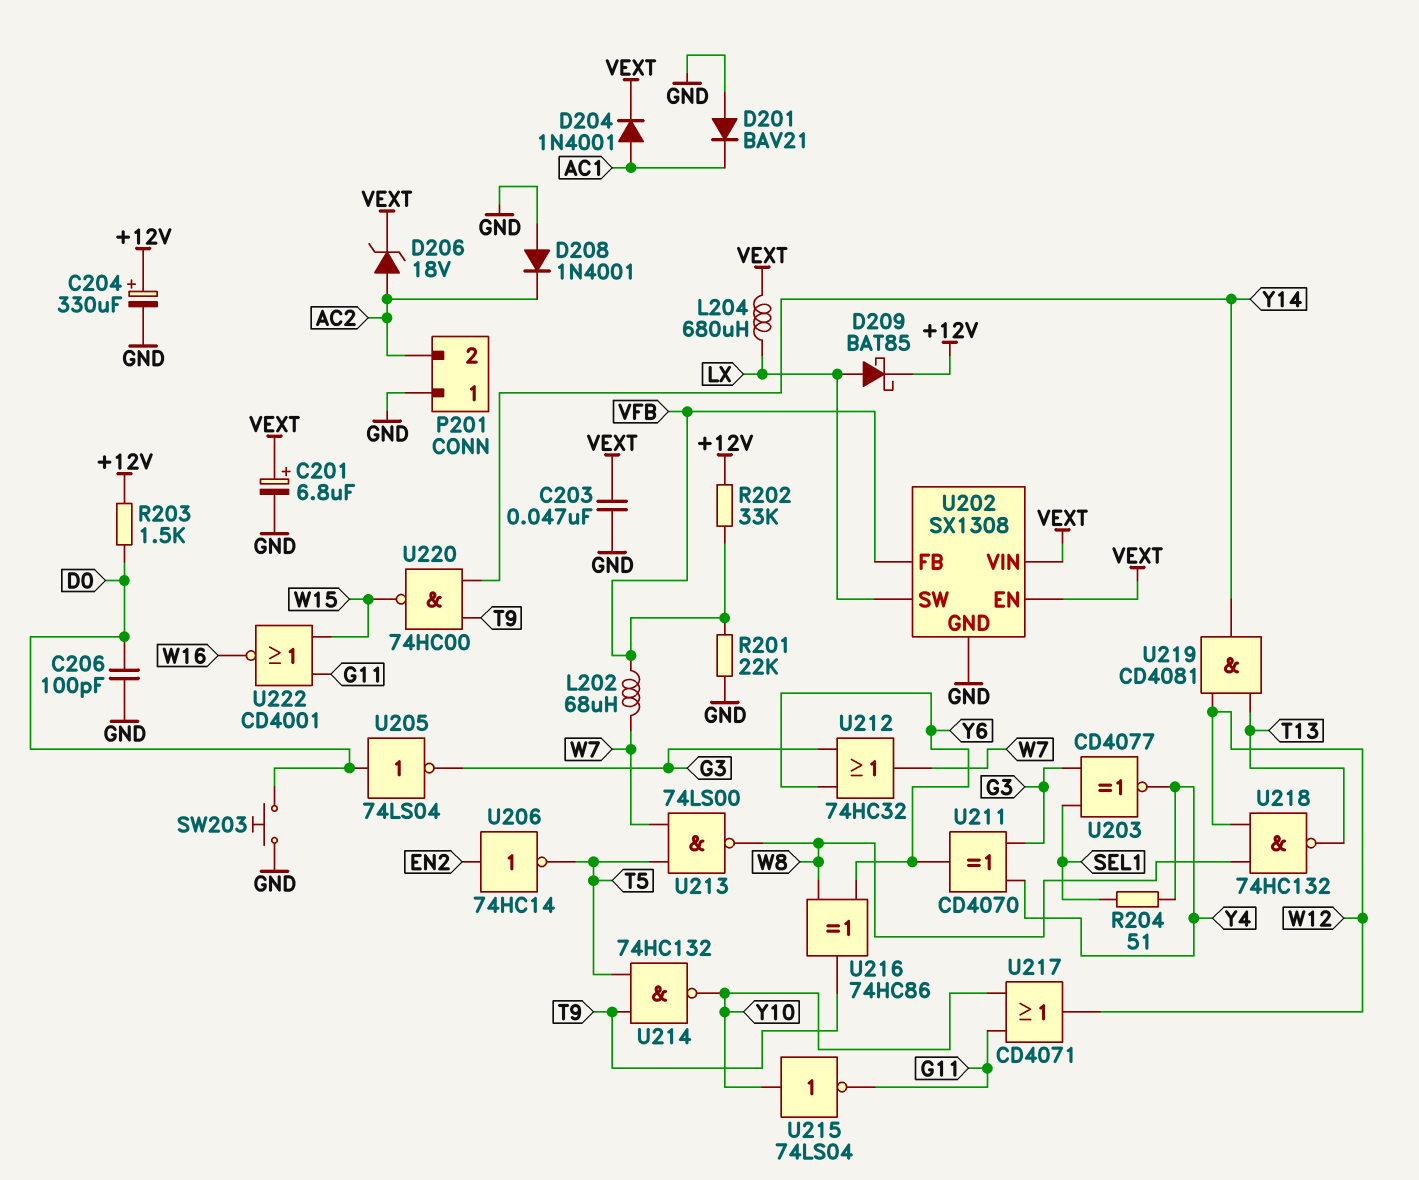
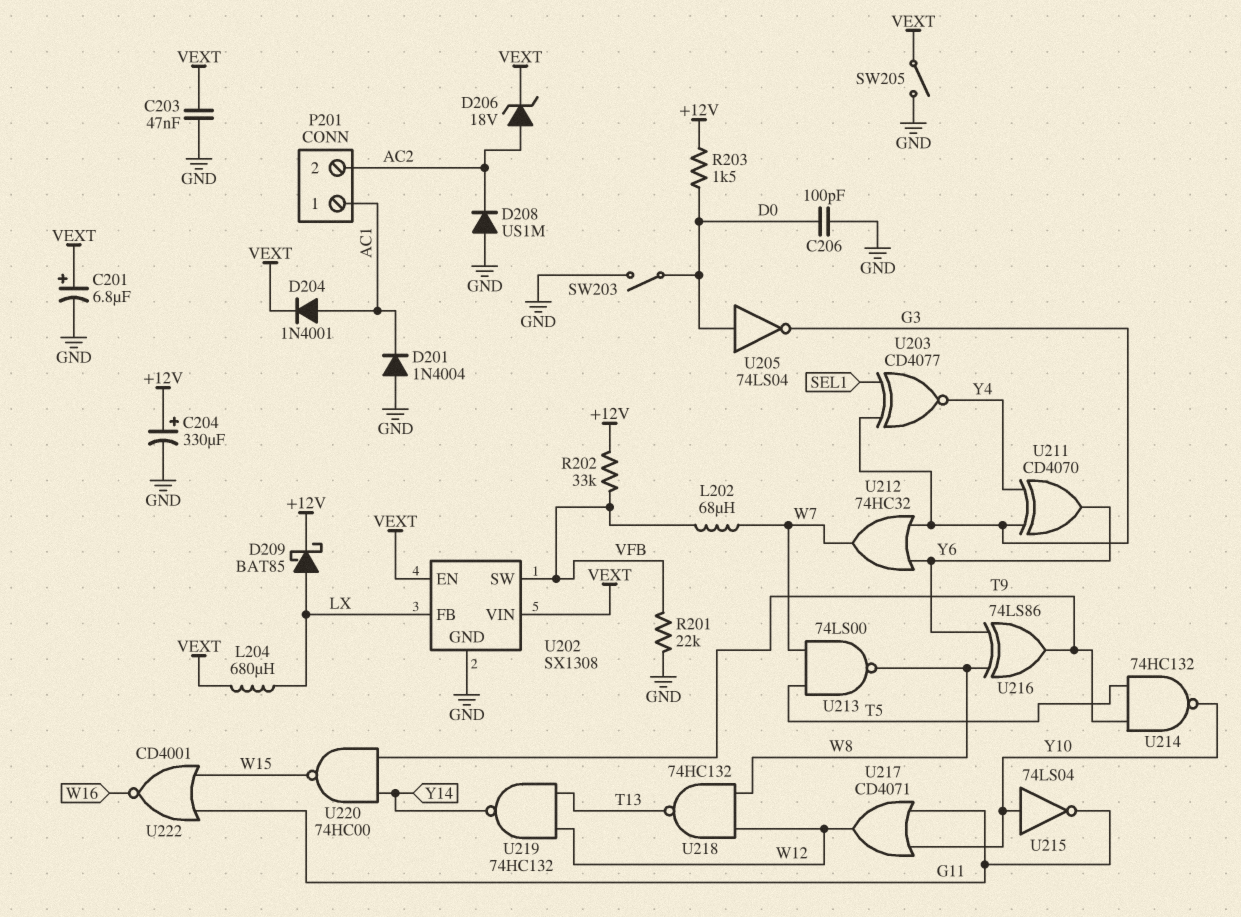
D201: diode BAV21 (A GND, K AC1) -> diode 1N4004 (A GND, K AC1)
D208: diode 1N4001 (A GND, K AC2) -> diode US1M (A GND, K AC2)
P201 pin 1: GND -> AC1
R204: 51 (SEL1, Y4) -> none
SW203: button (D0, GND) -> switch (D0, GND)
SW205: none -> switch (GND, VEXT)
U202 pin FB: VFB -> LX
U202 pin SW: LX -> VFB
U206: NOT 74HC14 (in EN2, out T5) -> none
U216: XOR 74HC86 (in W8, in Y6, out T9) -> XOR 74LS86 (in W8, in Y6, out T9)
U219: AND CD4081 (in T13, in W12, out Y14) -> NAND 74HC132 (in T13, in W12, out Y14)

